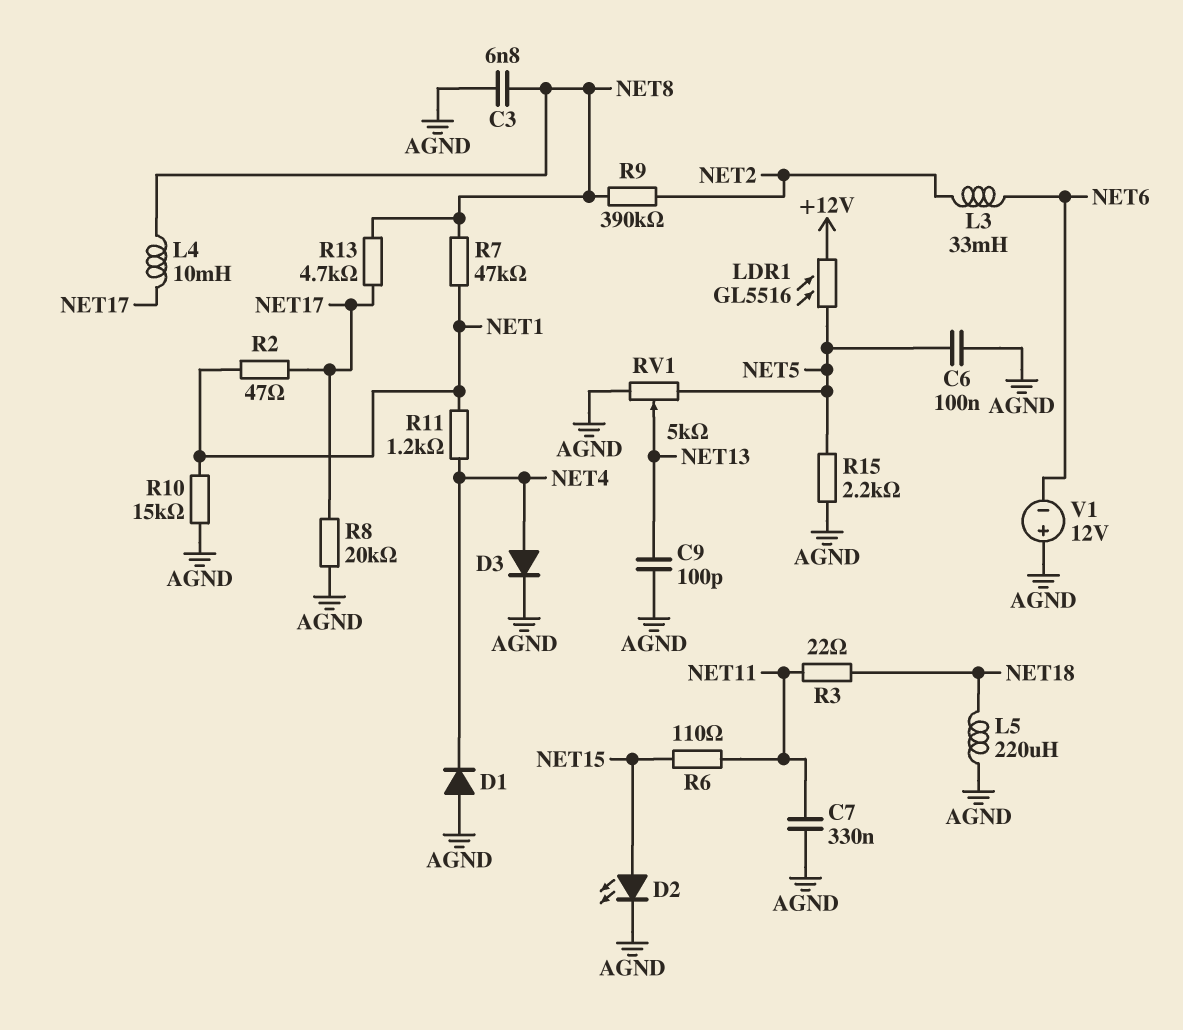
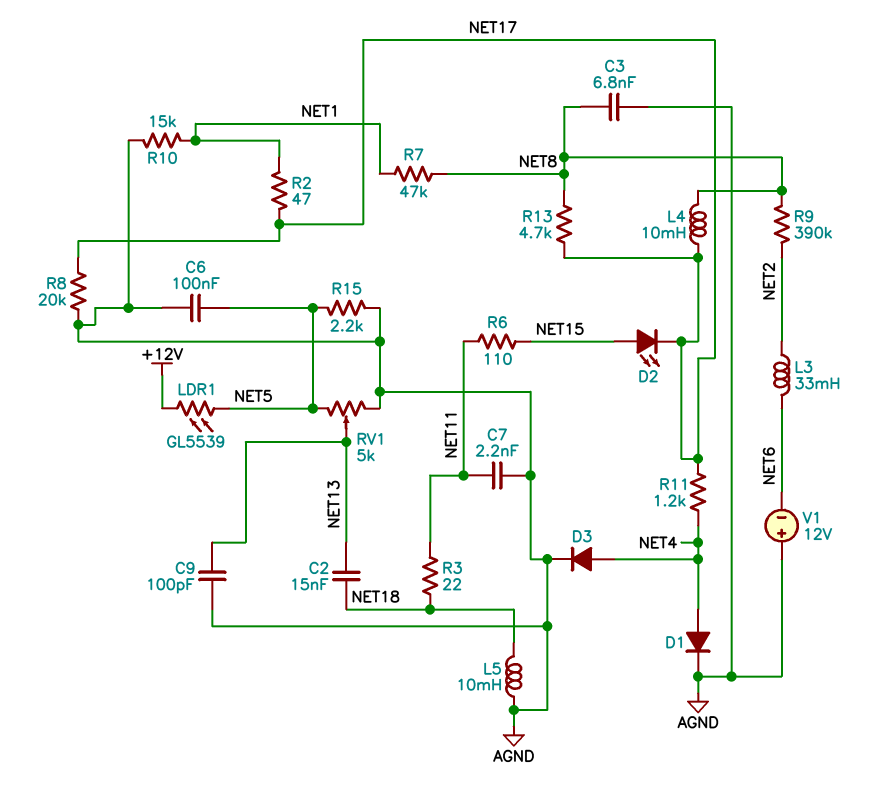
C2: none -> 15nF (NET13, NET18)
C7: 330nF (AGND, NET11) -> 2.2nF (AGND, NET11)
D1: diode (A AGND, K NET4) -> diode (A NET4, K AGND)
D2: LED (A NET15, K AGND) -> LED (A NET15, K NET17)
L5: 220uH (AGND, NET18) -> 10mH (AGND, NET18)
LDR1: GL5516 (+12V, NET5) -> GL5539 (+12V, NET5)
R11: 1.2k (NET1, NET4) -> 1.2k (NET4, NET17)

